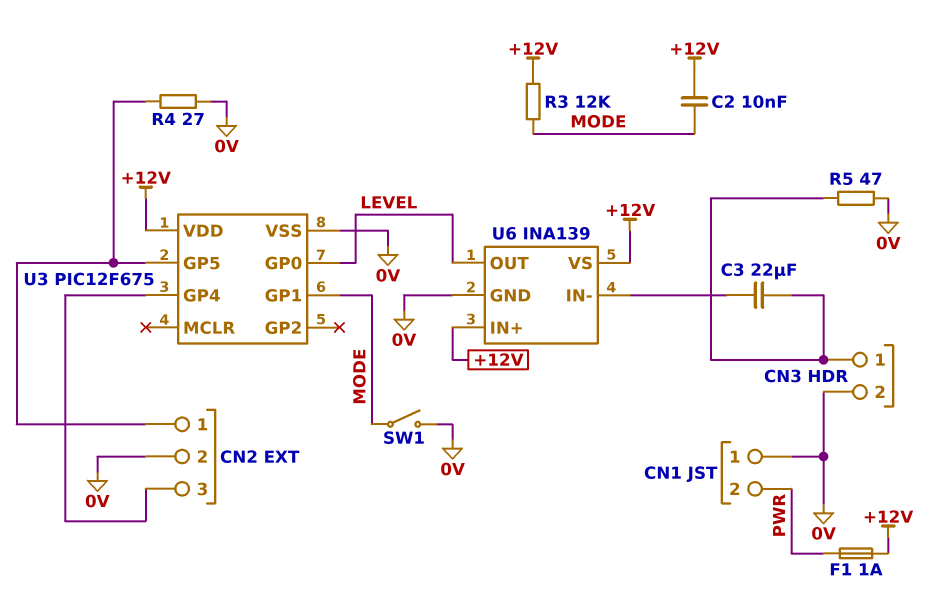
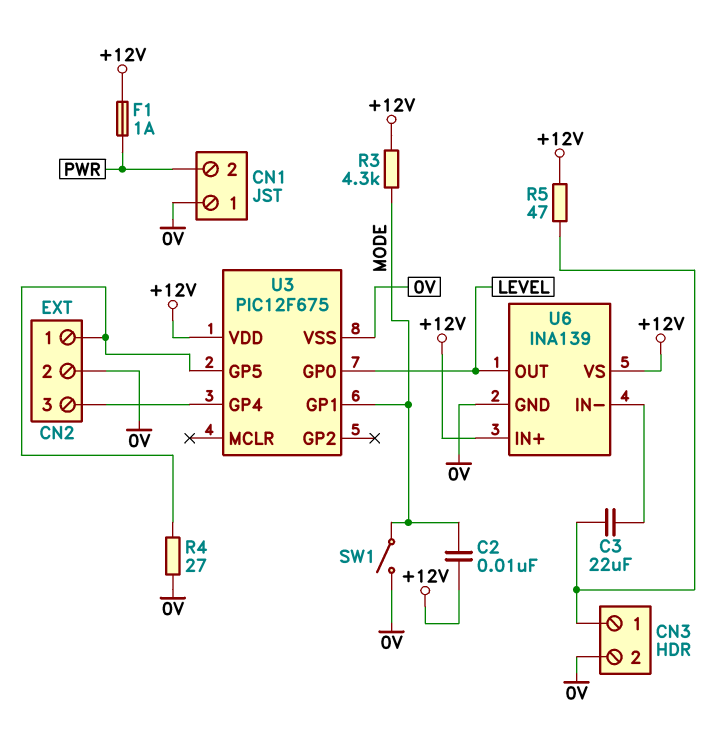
R3: 12k (+12V, MODE) -> 4.3k (+12V, MODE)
R5: 47 (0V, CN3/1) -> 47 (+12V, CN3/1)

